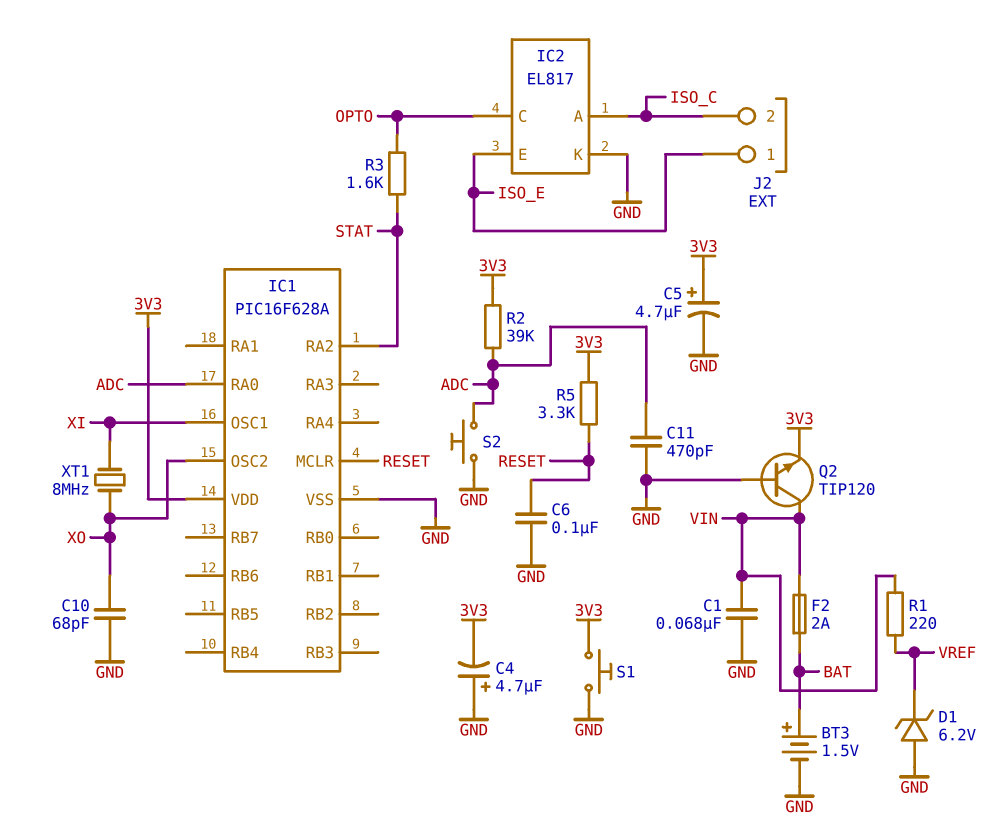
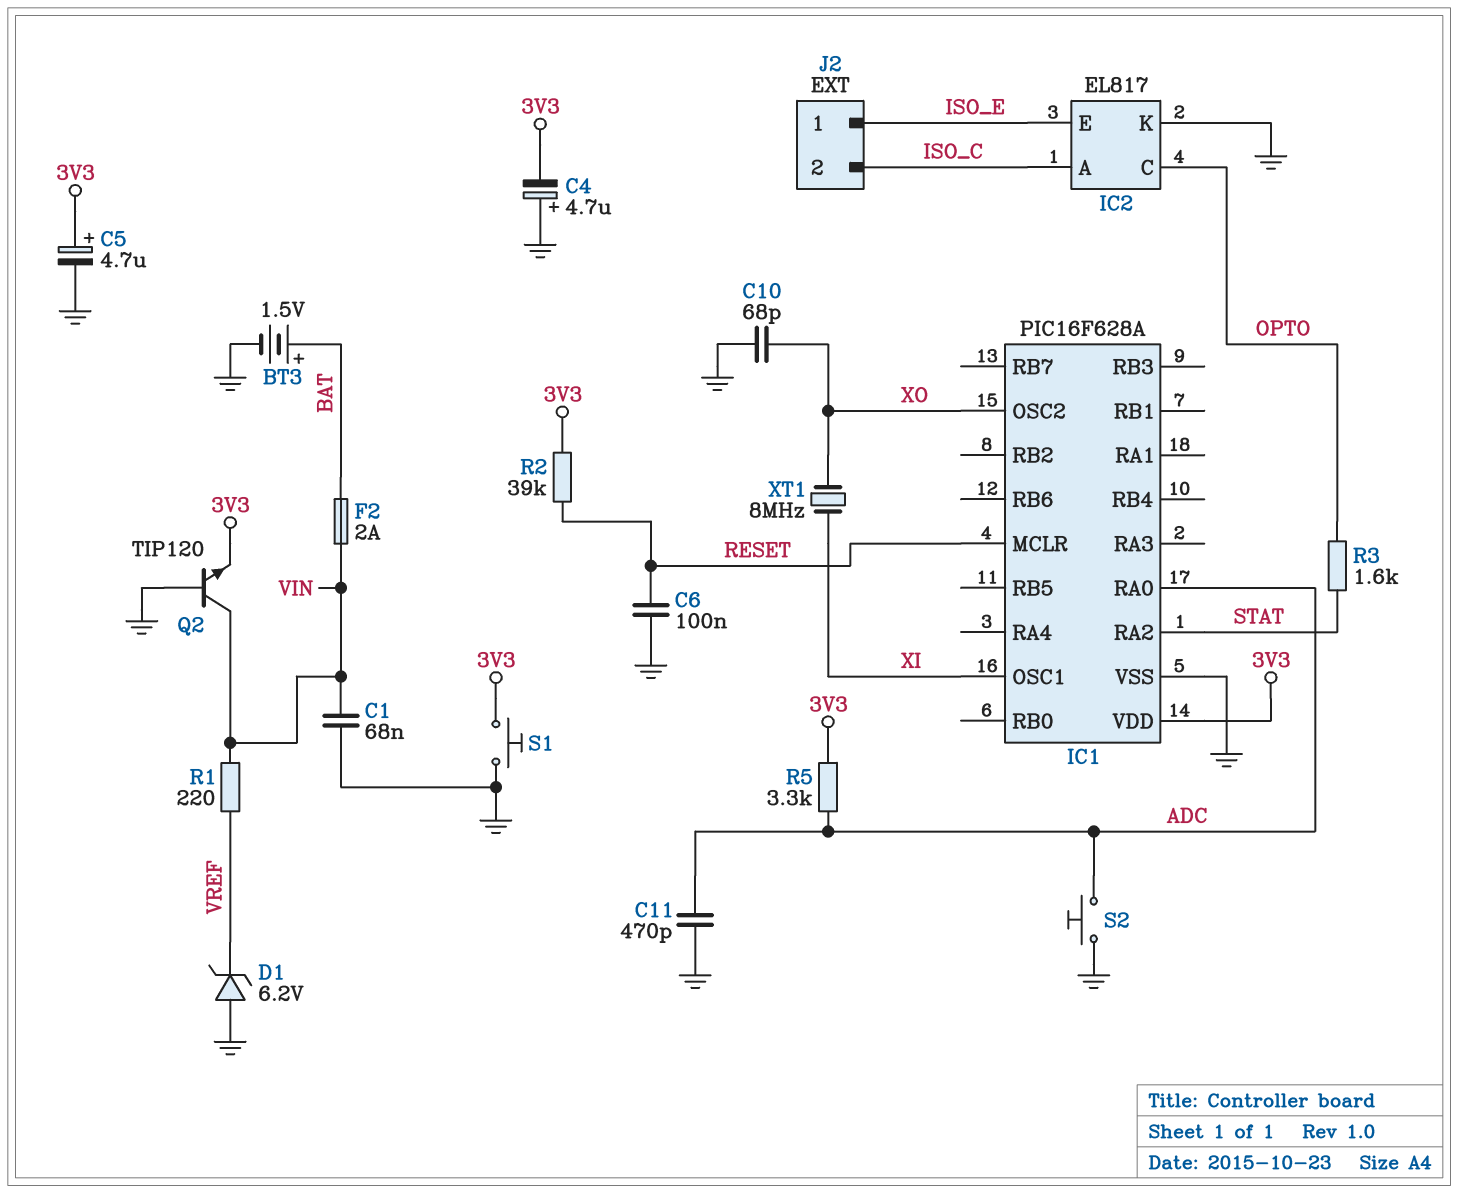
R2: 39k (3V3, ADC) -> 39k (3V3, RESET)
R5: 3.3k (3V3, RESET) -> 3.3k (3V3, ADC)

